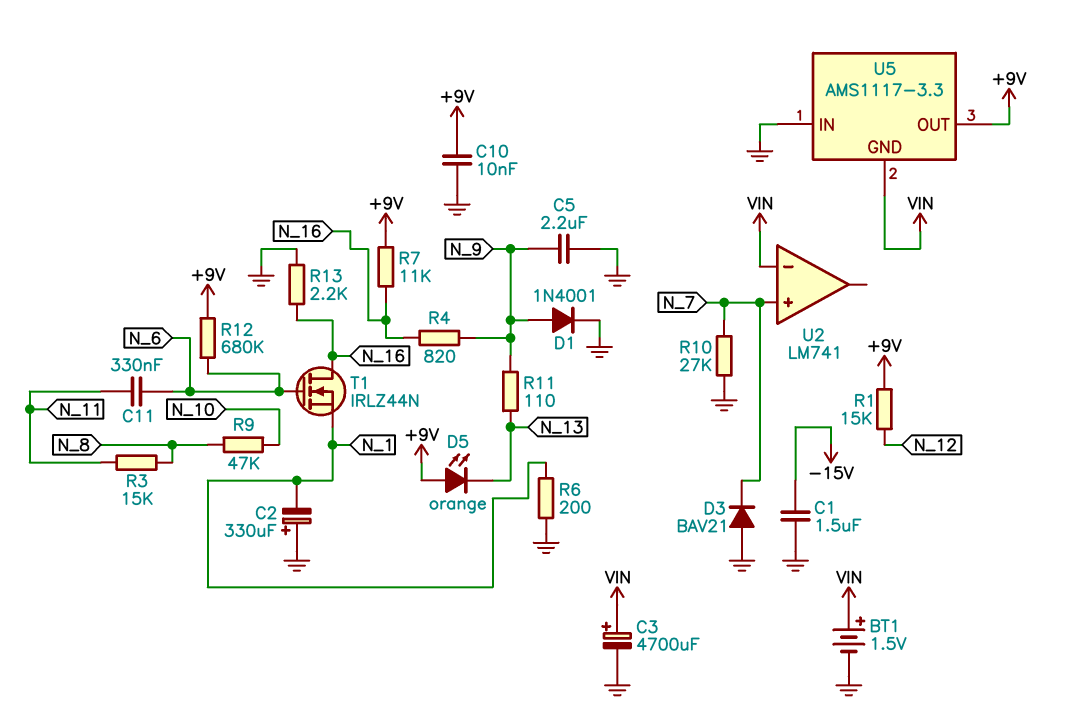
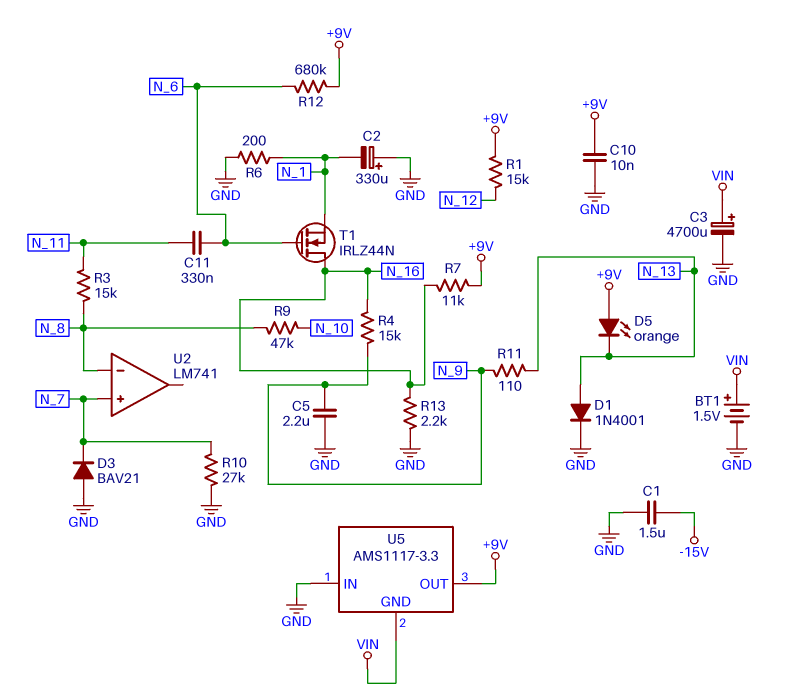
D1: diode 1N4001 (A N_9, K GND) -> diode 1N4001 (A N_13, K GND)
R4: 820 (N_9, N_16) -> 15k (N_9, N_16)
U2 pin in-: VIN -> N_8

